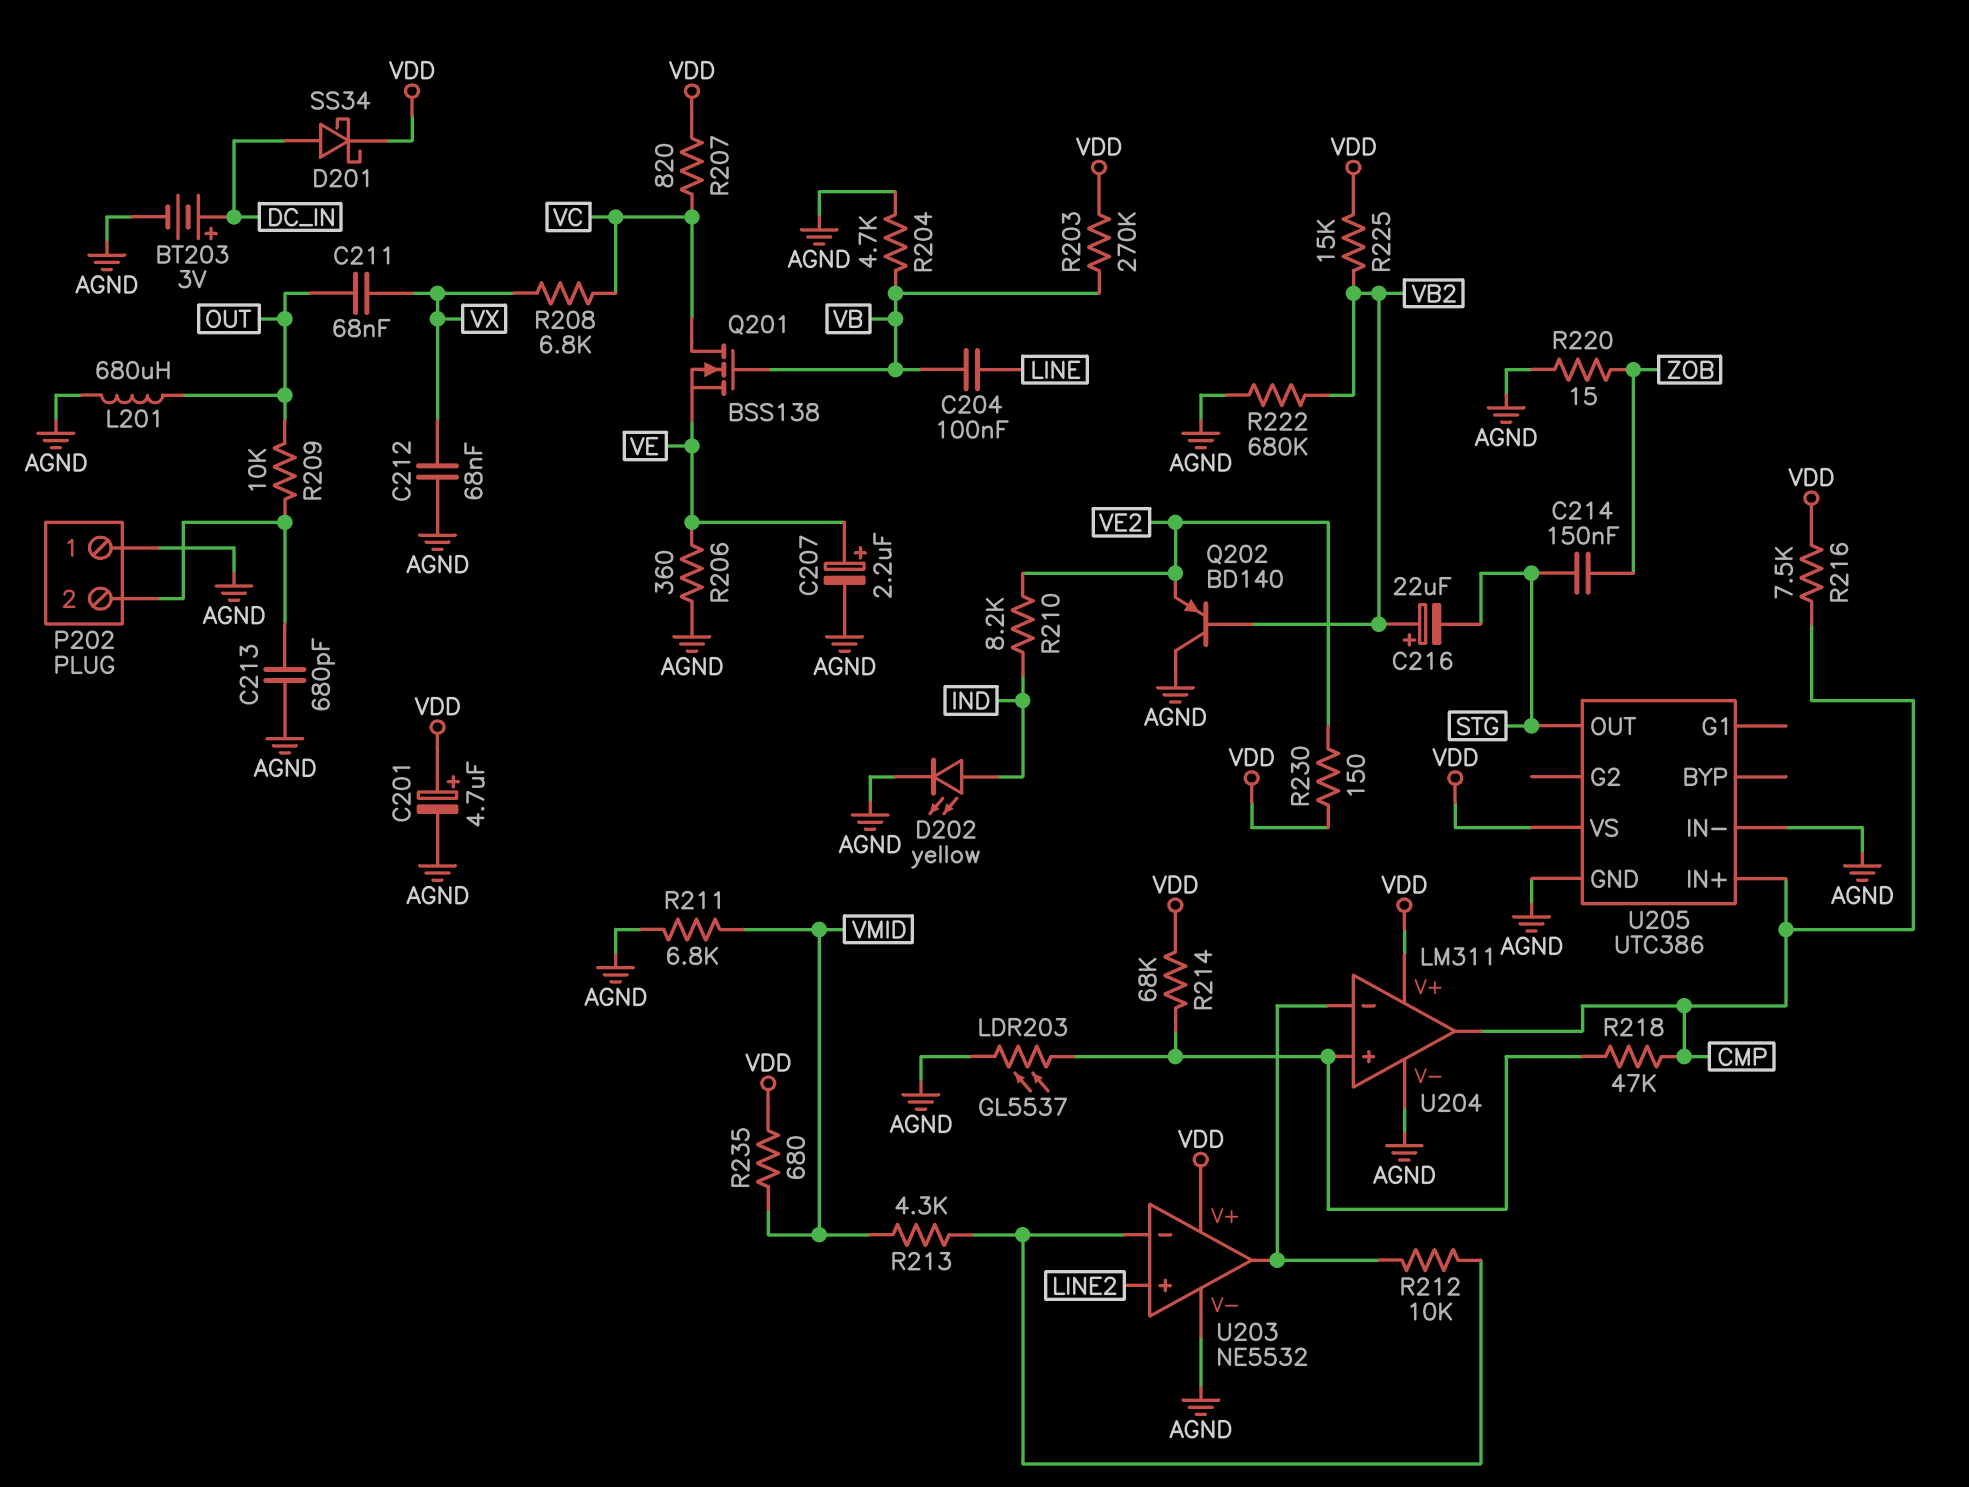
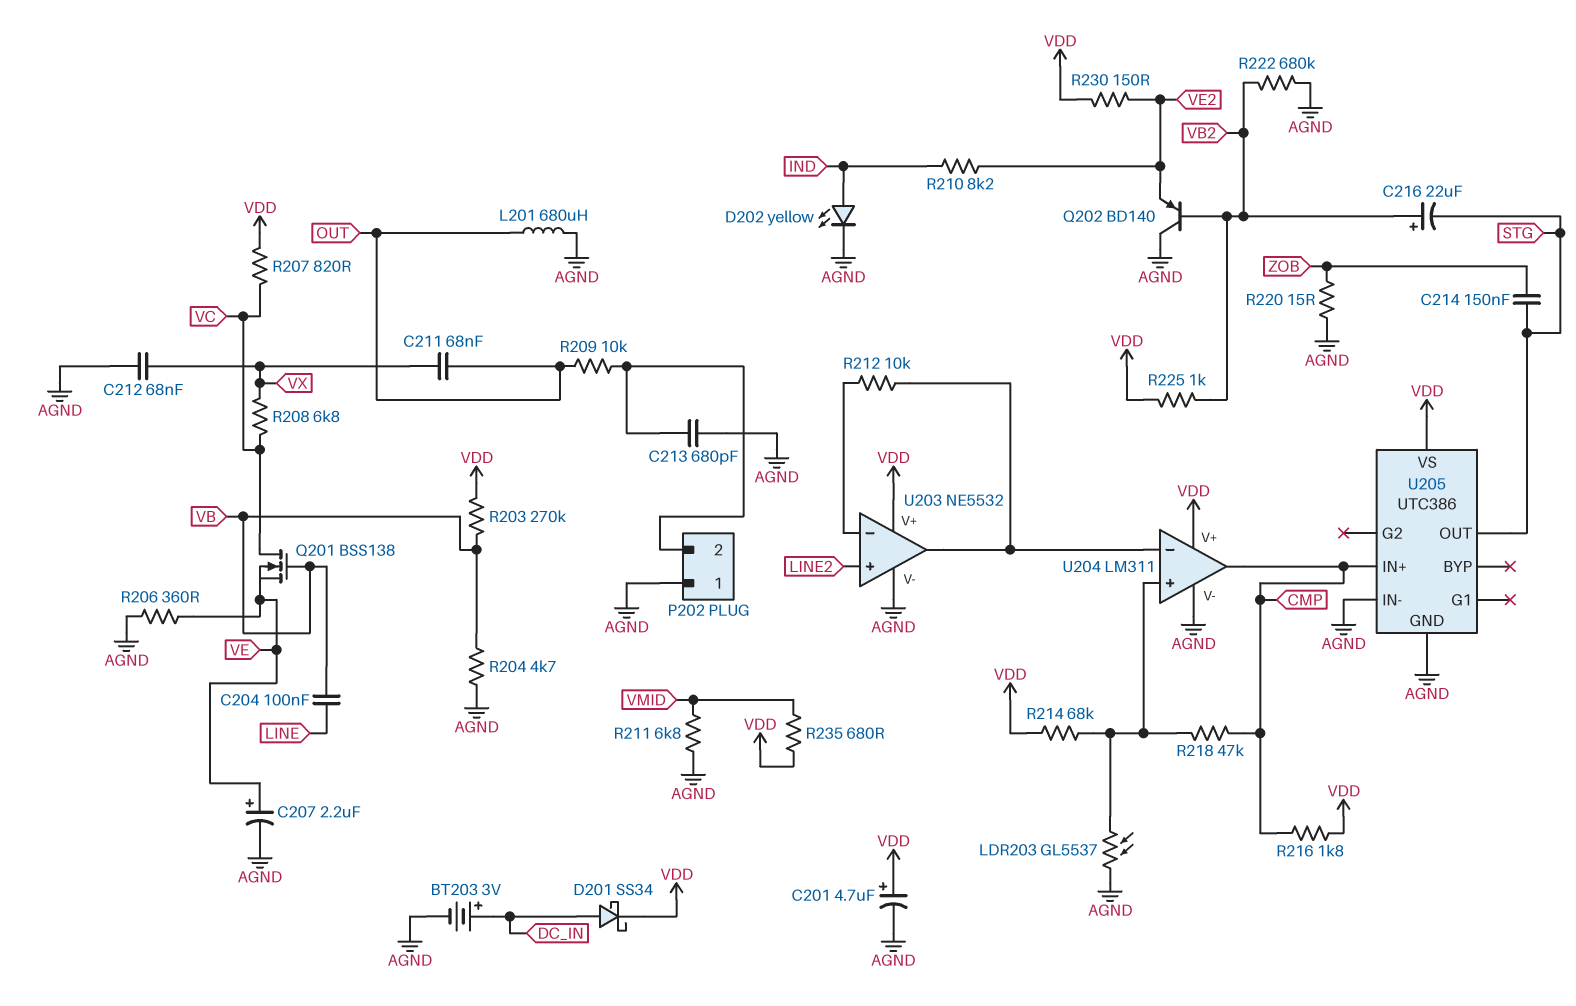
R213: 4.3k (U203/in-, VMID) -> none
R216: 7.5k (CMP, VDD) -> 1.8k (CMP, VDD)
R225: 15k (VB2, VDD) -> 1k (VB2, VDD)

